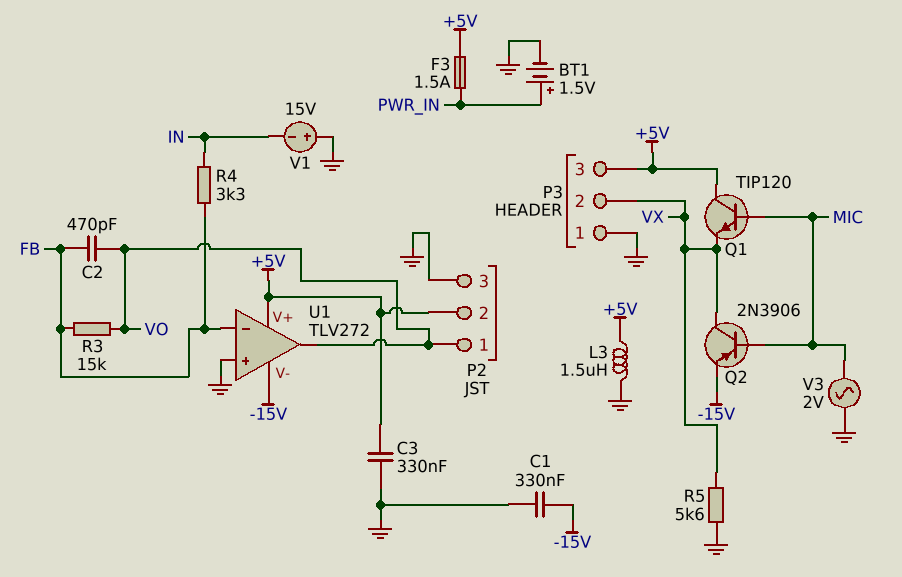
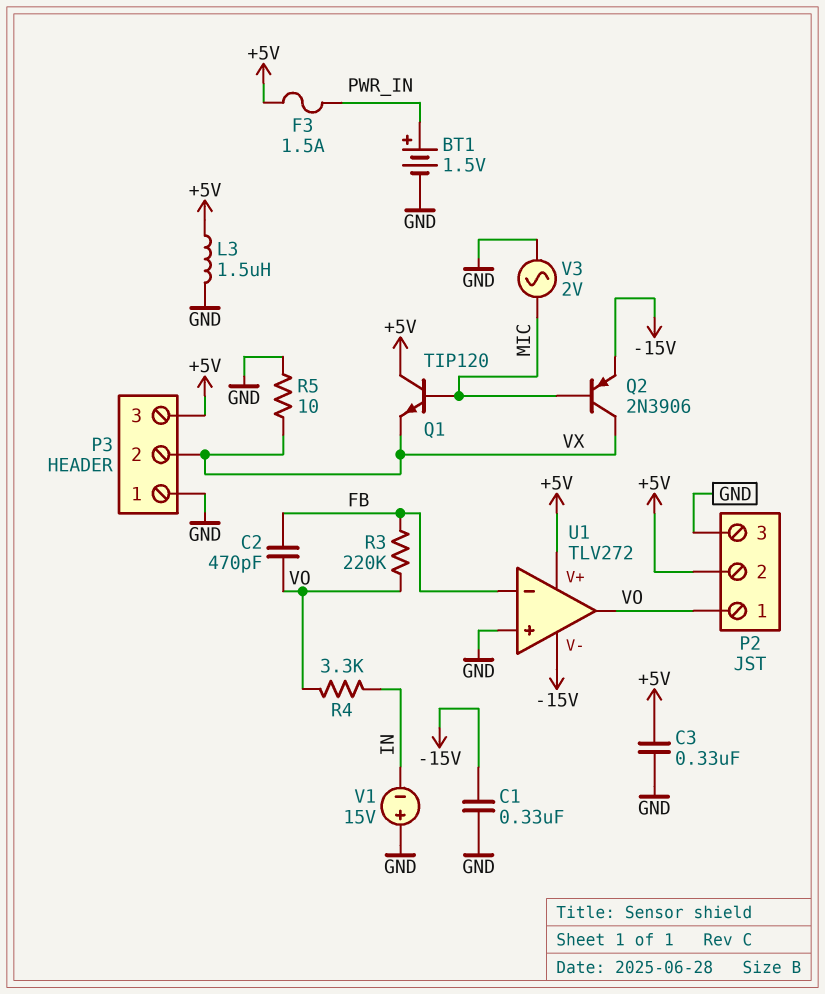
R3: 15k (FB, VO) -> 220k (FB, VO)
R4: 3.3k (FB, IN) -> 3.3k (IN, VO)
R5: 5.6k (GND, VX) -> 10 (GND, VX)

